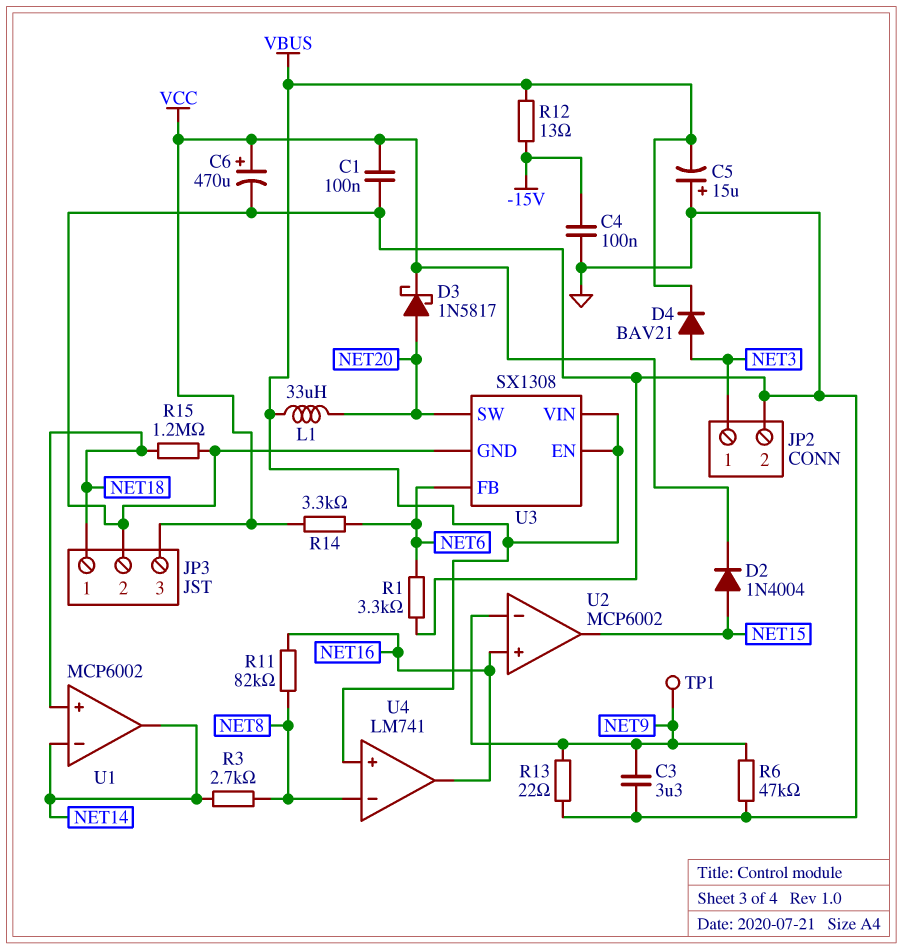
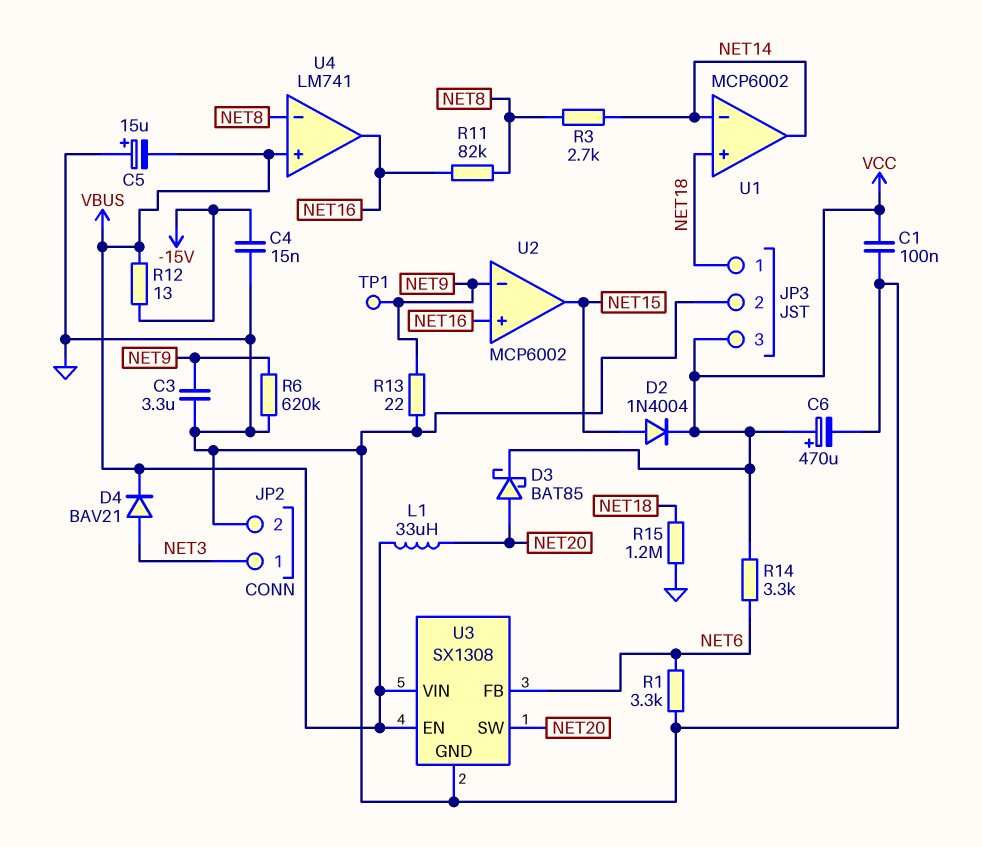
C4: 100nF (-15V, GND) -> 15nF (-15V, GND)
D3: schottky 1N5817 (A NET20, K VCC) -> schottky BAT85 (A NET20, K VCC)
R6: 47k (GND, NET9) -> 620k (GND, NET9)

